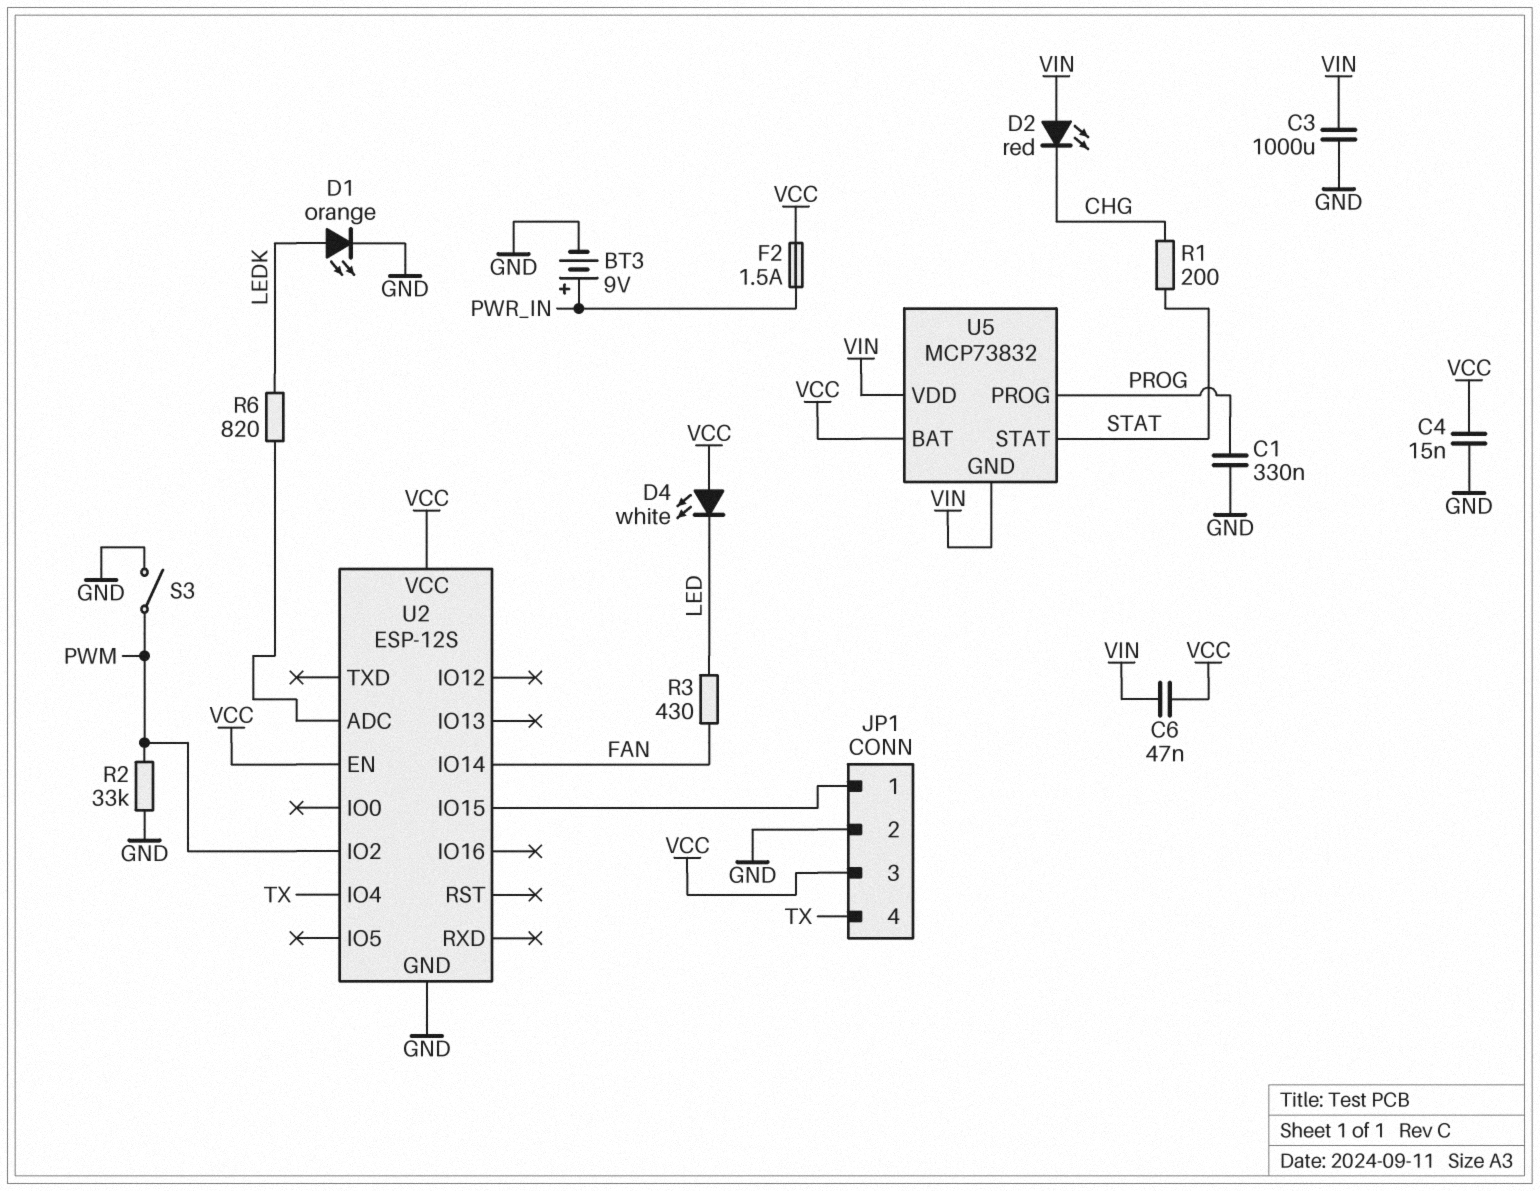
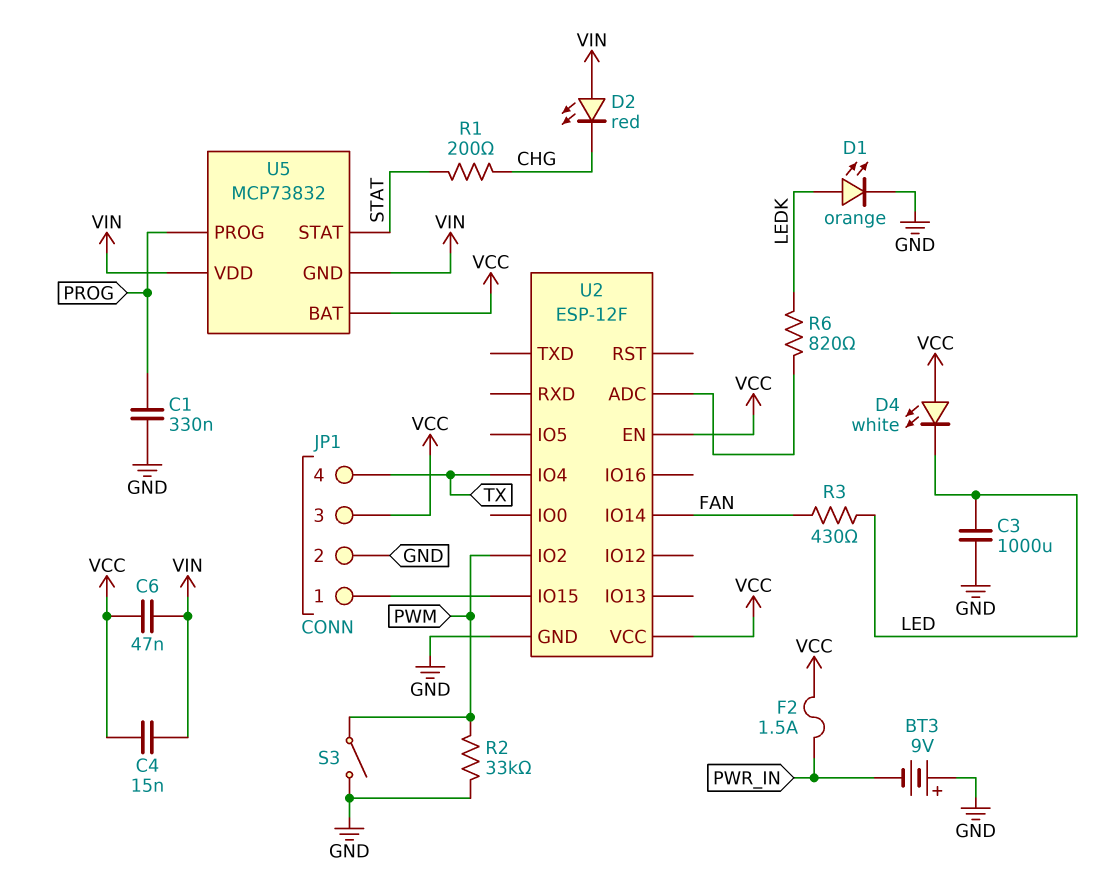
BT3: 9V (plus PWR_IN, minus GND) -> 9V (plus GND, minus PWR_IN)
C3: 1000uF (GND, VIN) -> 1000uF (GND, LED)
C4: 15nF (GND, VCC) -> 15nF (VCC, VIN)
U2: ESP-12S -> ESP-12F

